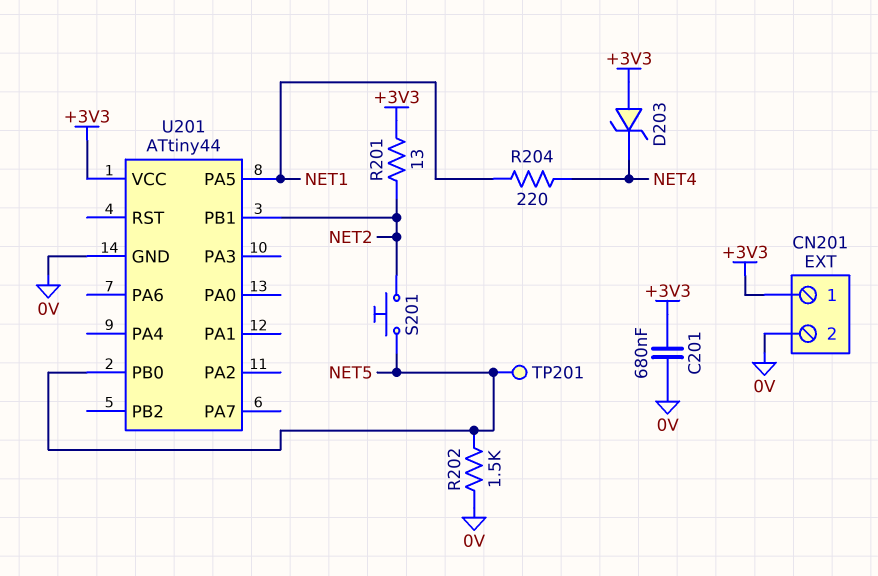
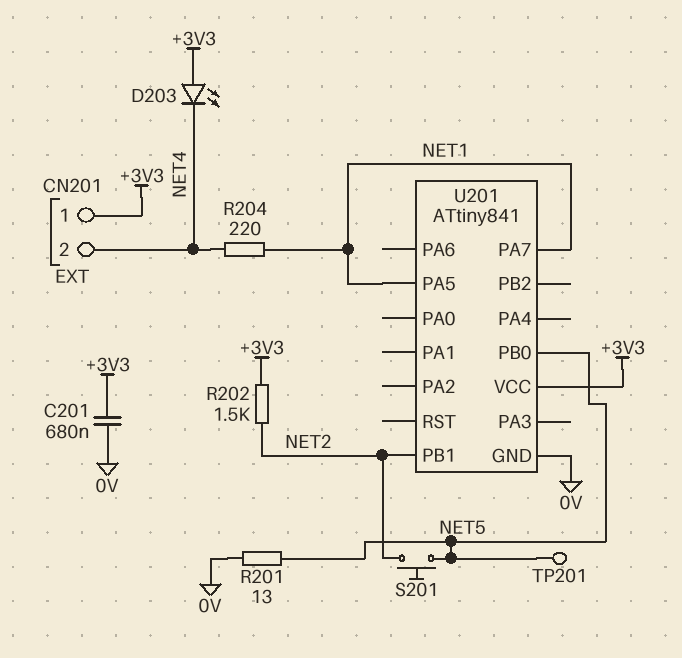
CN201 pin 2: 0V -> NET4
D203: zener (A +3V3, K NET4) -> LED (A +3V3, K NET4)
R201: 13 (+3V3, NET2) -> 13 (0V, NET5)
R202: 1.5k (0V, NET5) -> 1.5k (+3V3, NET2)
U201: ATtiny44 -> ATtiny841
U201 pin PA7: none -> NET1

